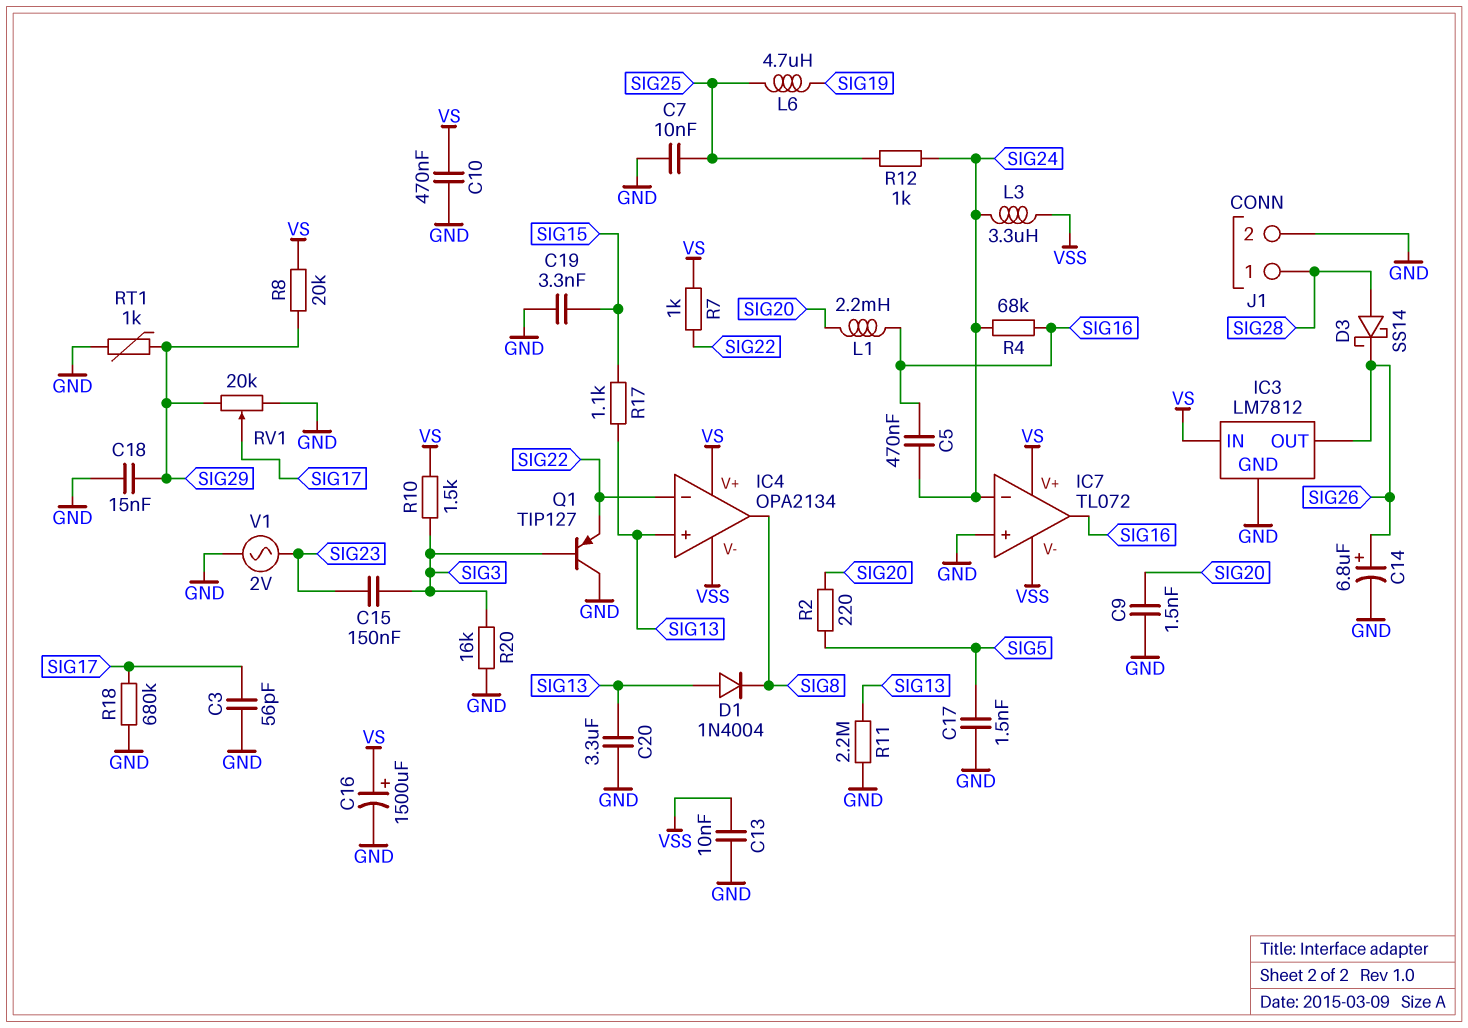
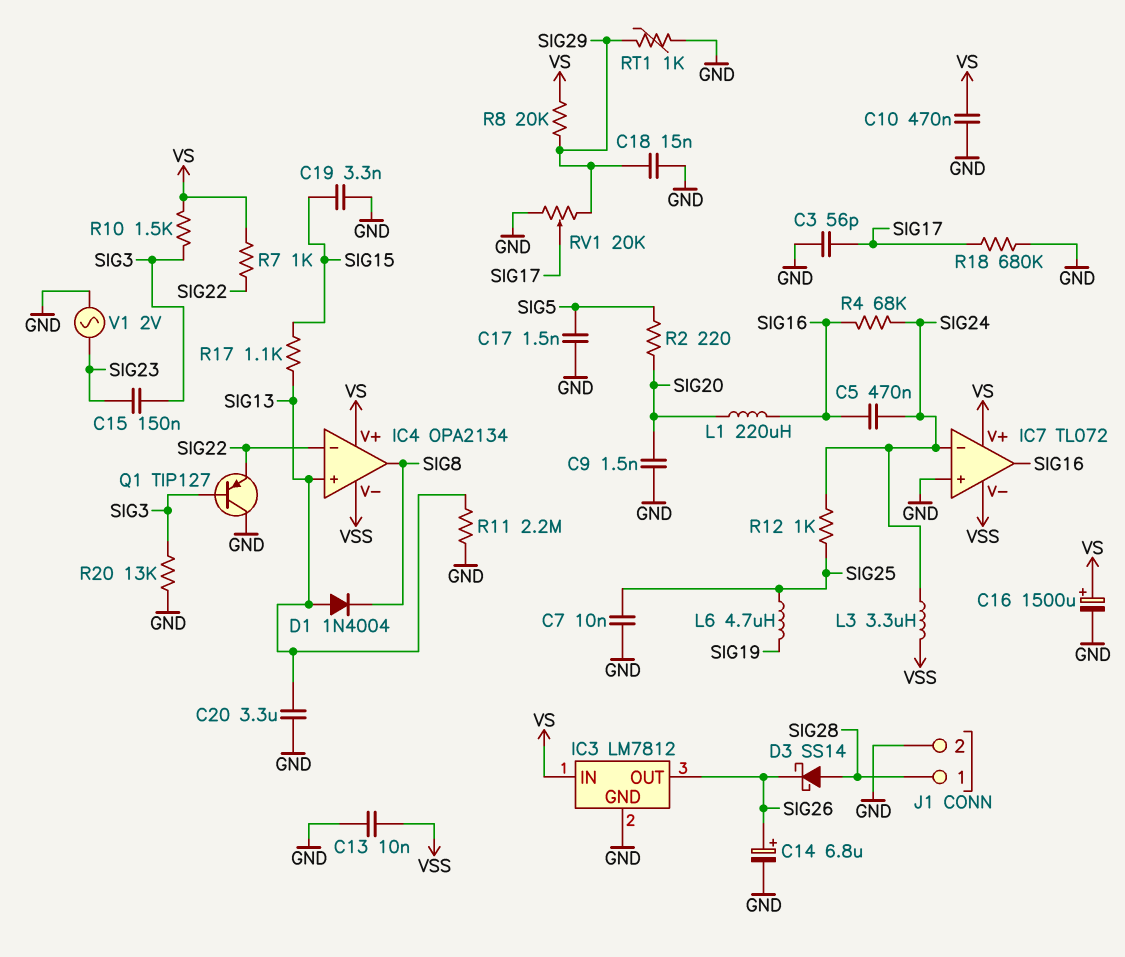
L1: 2.2mH (SIG16, SIG20) -> 220uH (SIG16, SIG20)
R20: 16k (GND, SIG3) -> 13k (GND, SIG3)

